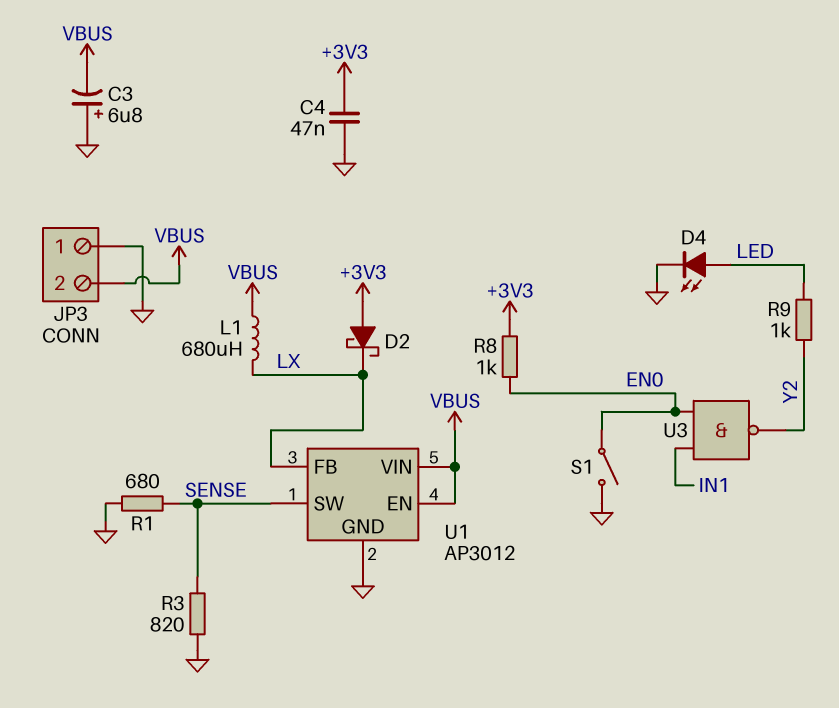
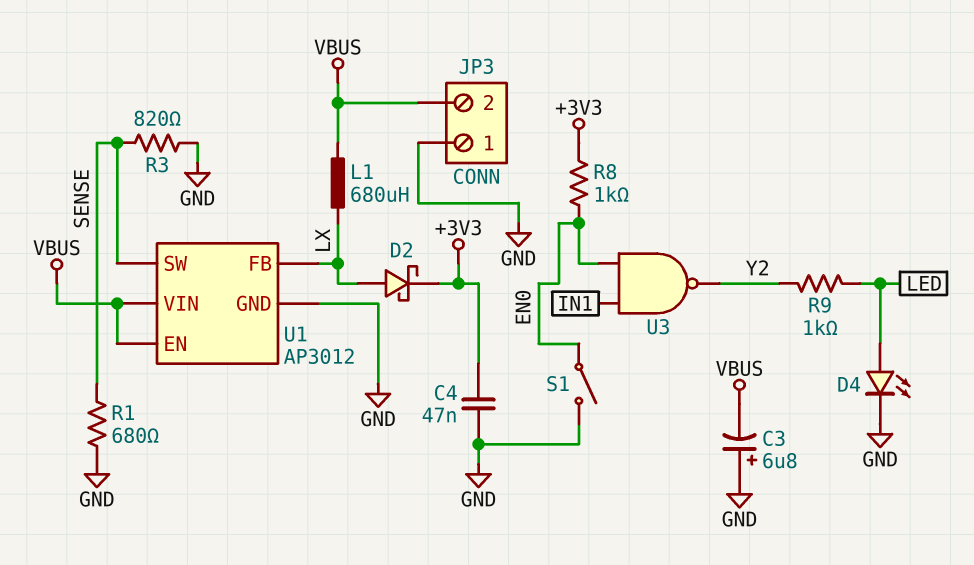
D2: schottky (A +3V3, K LX) -> schottky (A LX, K +3V3)

